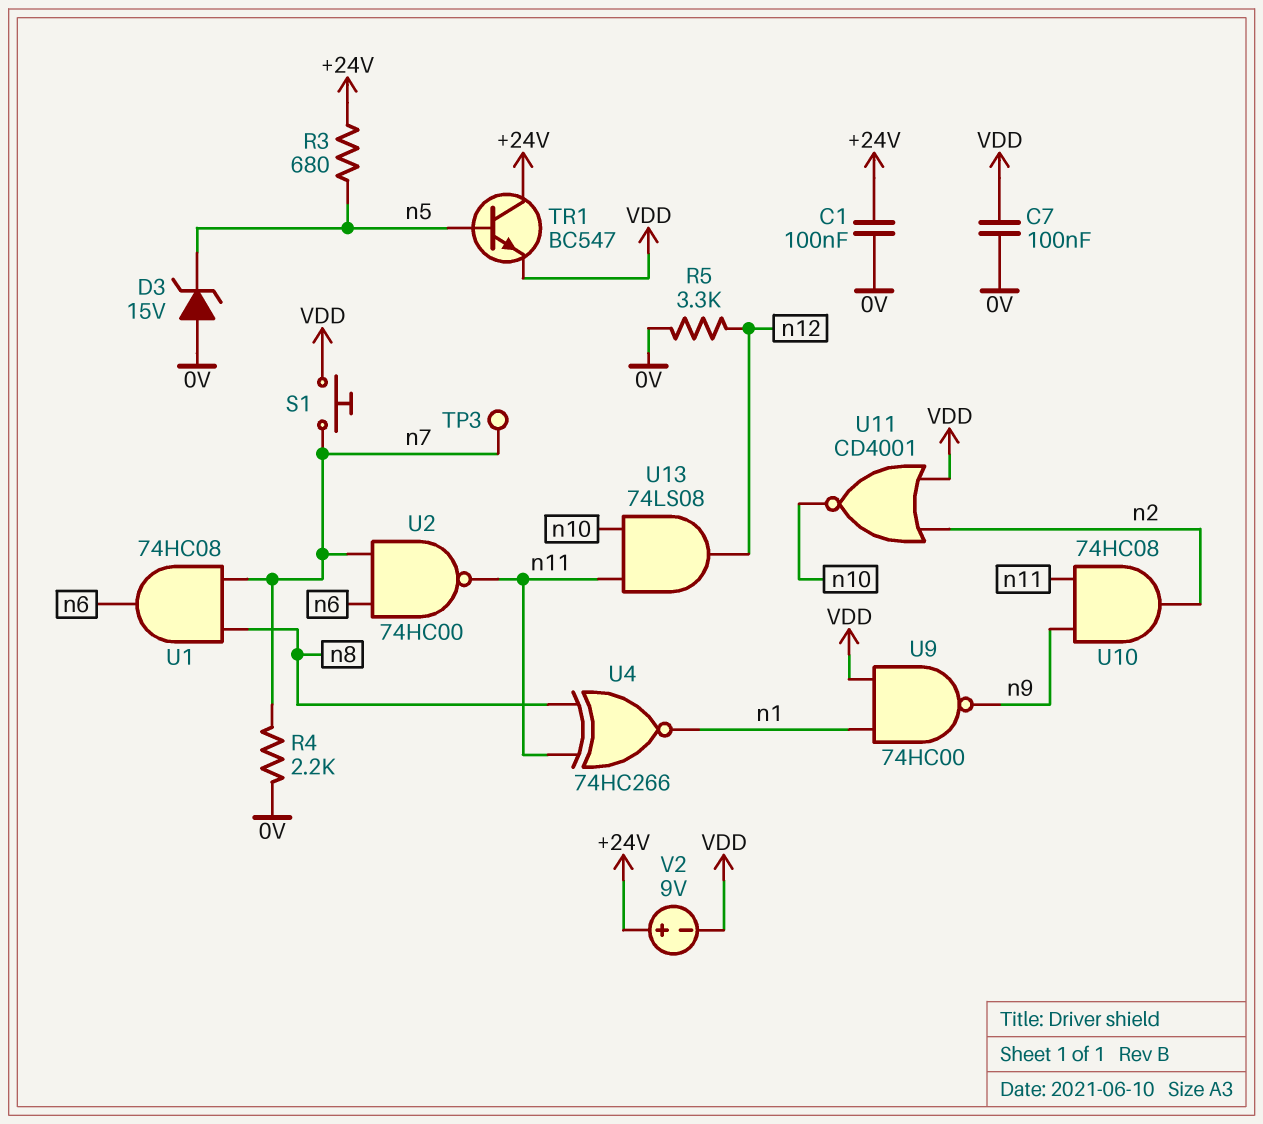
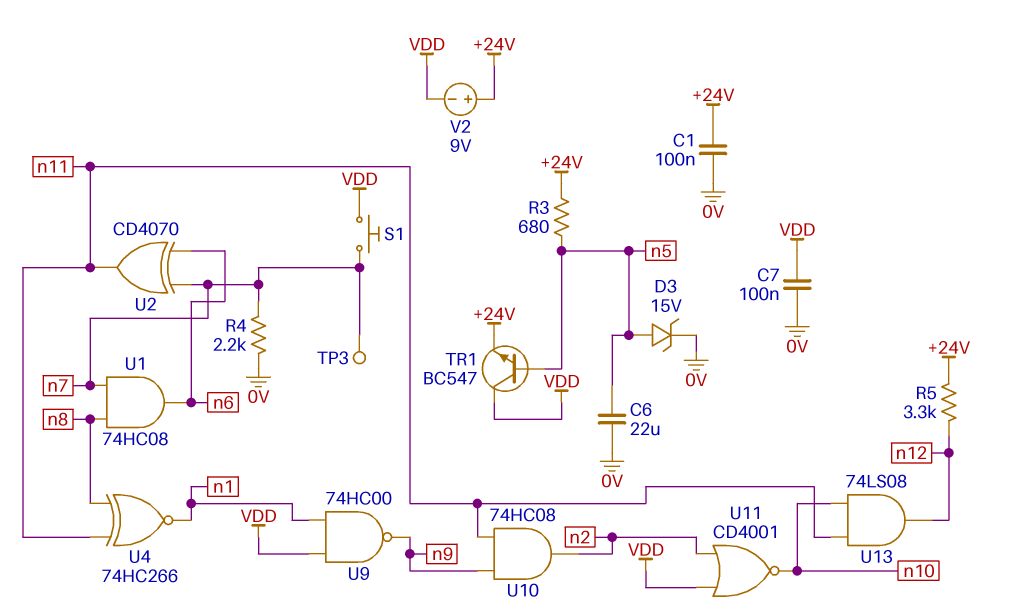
C6: none -> 22uF (0V, n5)
D3: zener 15V (A 0V, K n5) -> zener 15V (A n5, K 0V)
R5: 3.3k (0V, n12) -> 3.3k (+24V, n12)
TR1: NPN BC547 (B n5, C +24V, E VDD) -> NPN BC547 (B n5, C VDD, E +24V)
U2: NAND 74HC00 (in n6, in n7, out n11) -> XOR CD4070 (in n6, in n7, out n11)

